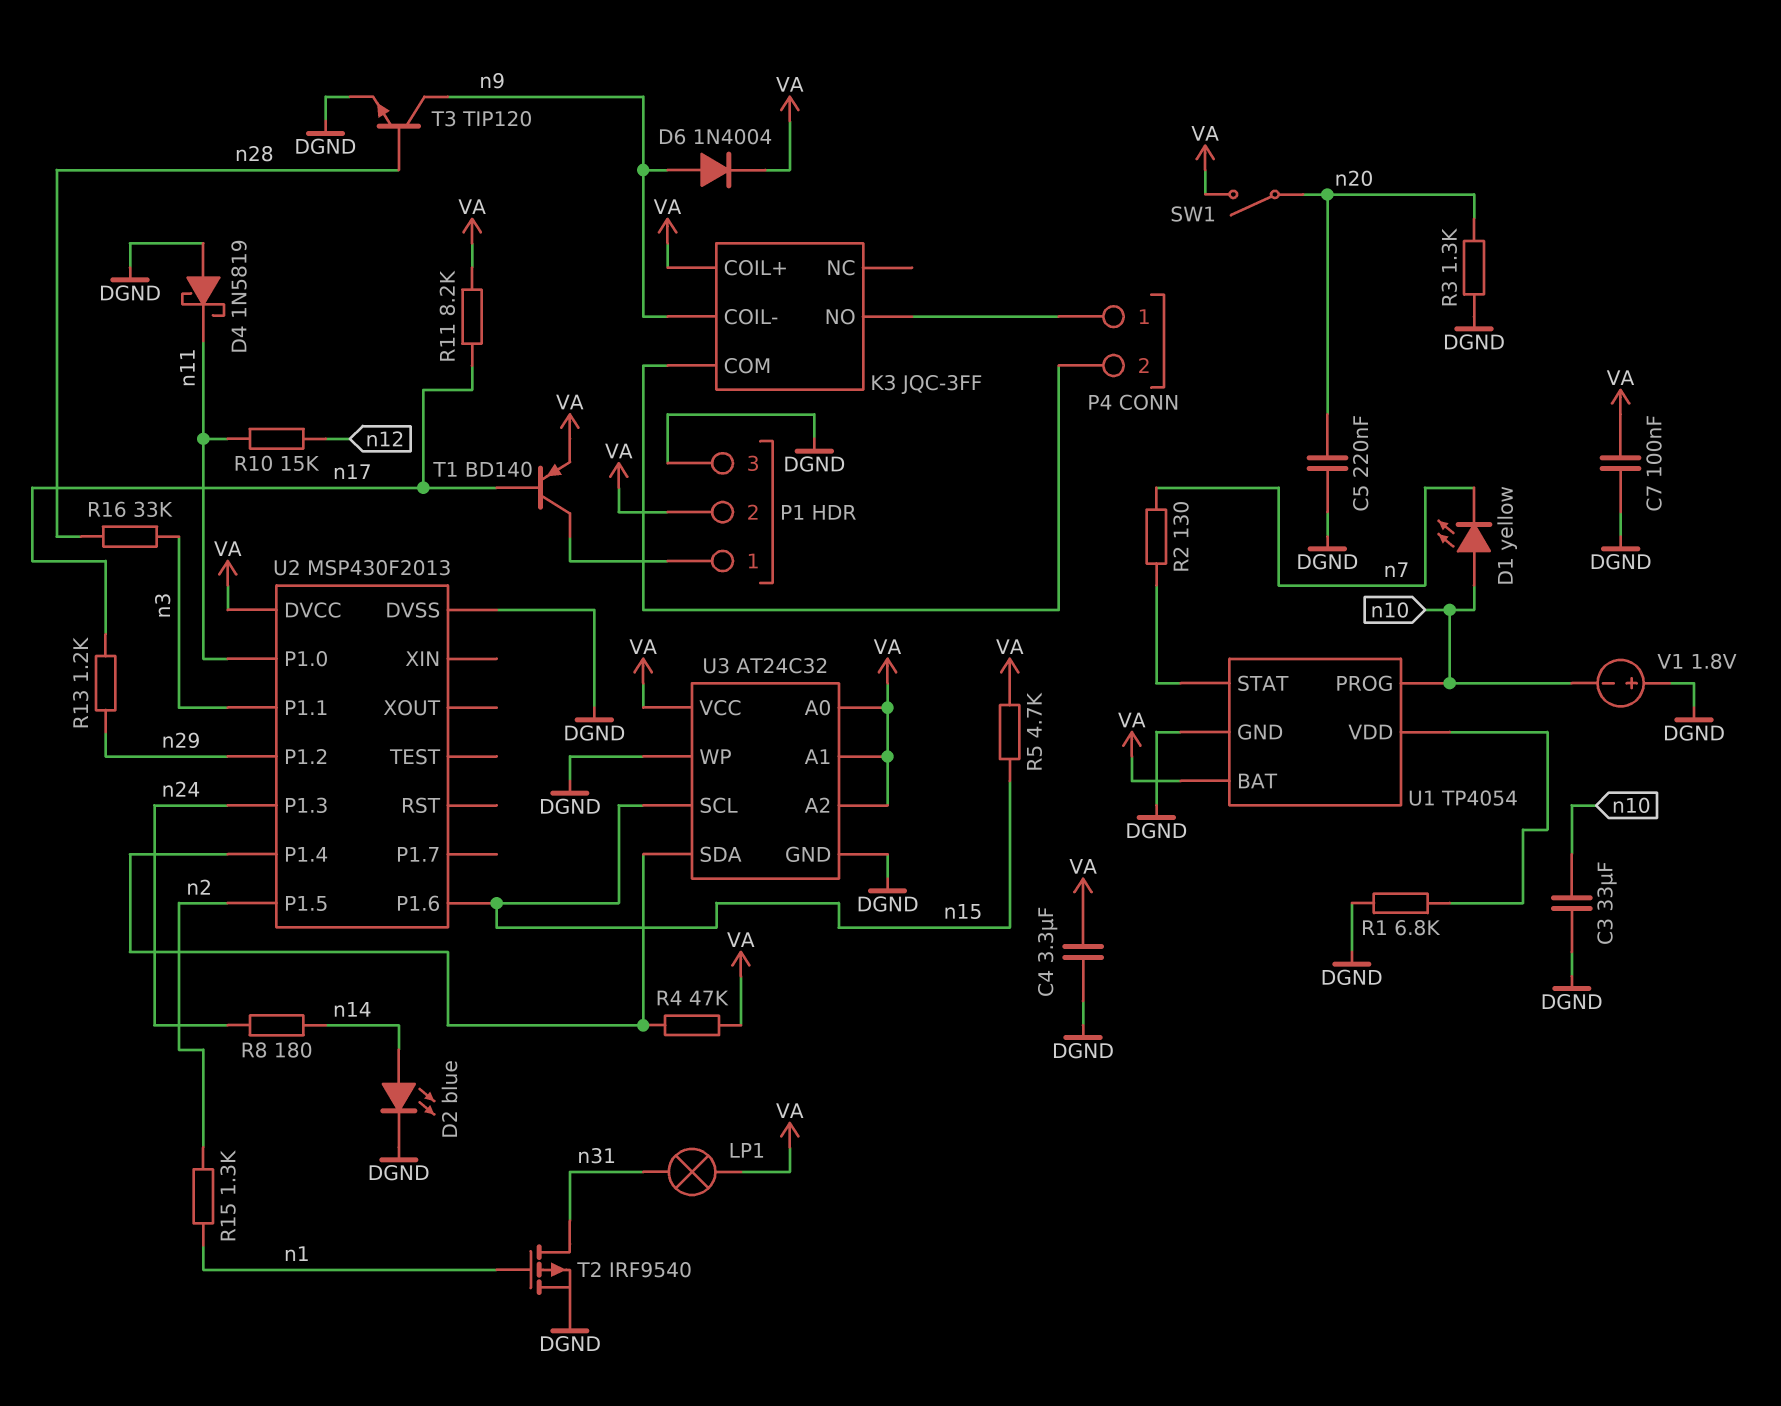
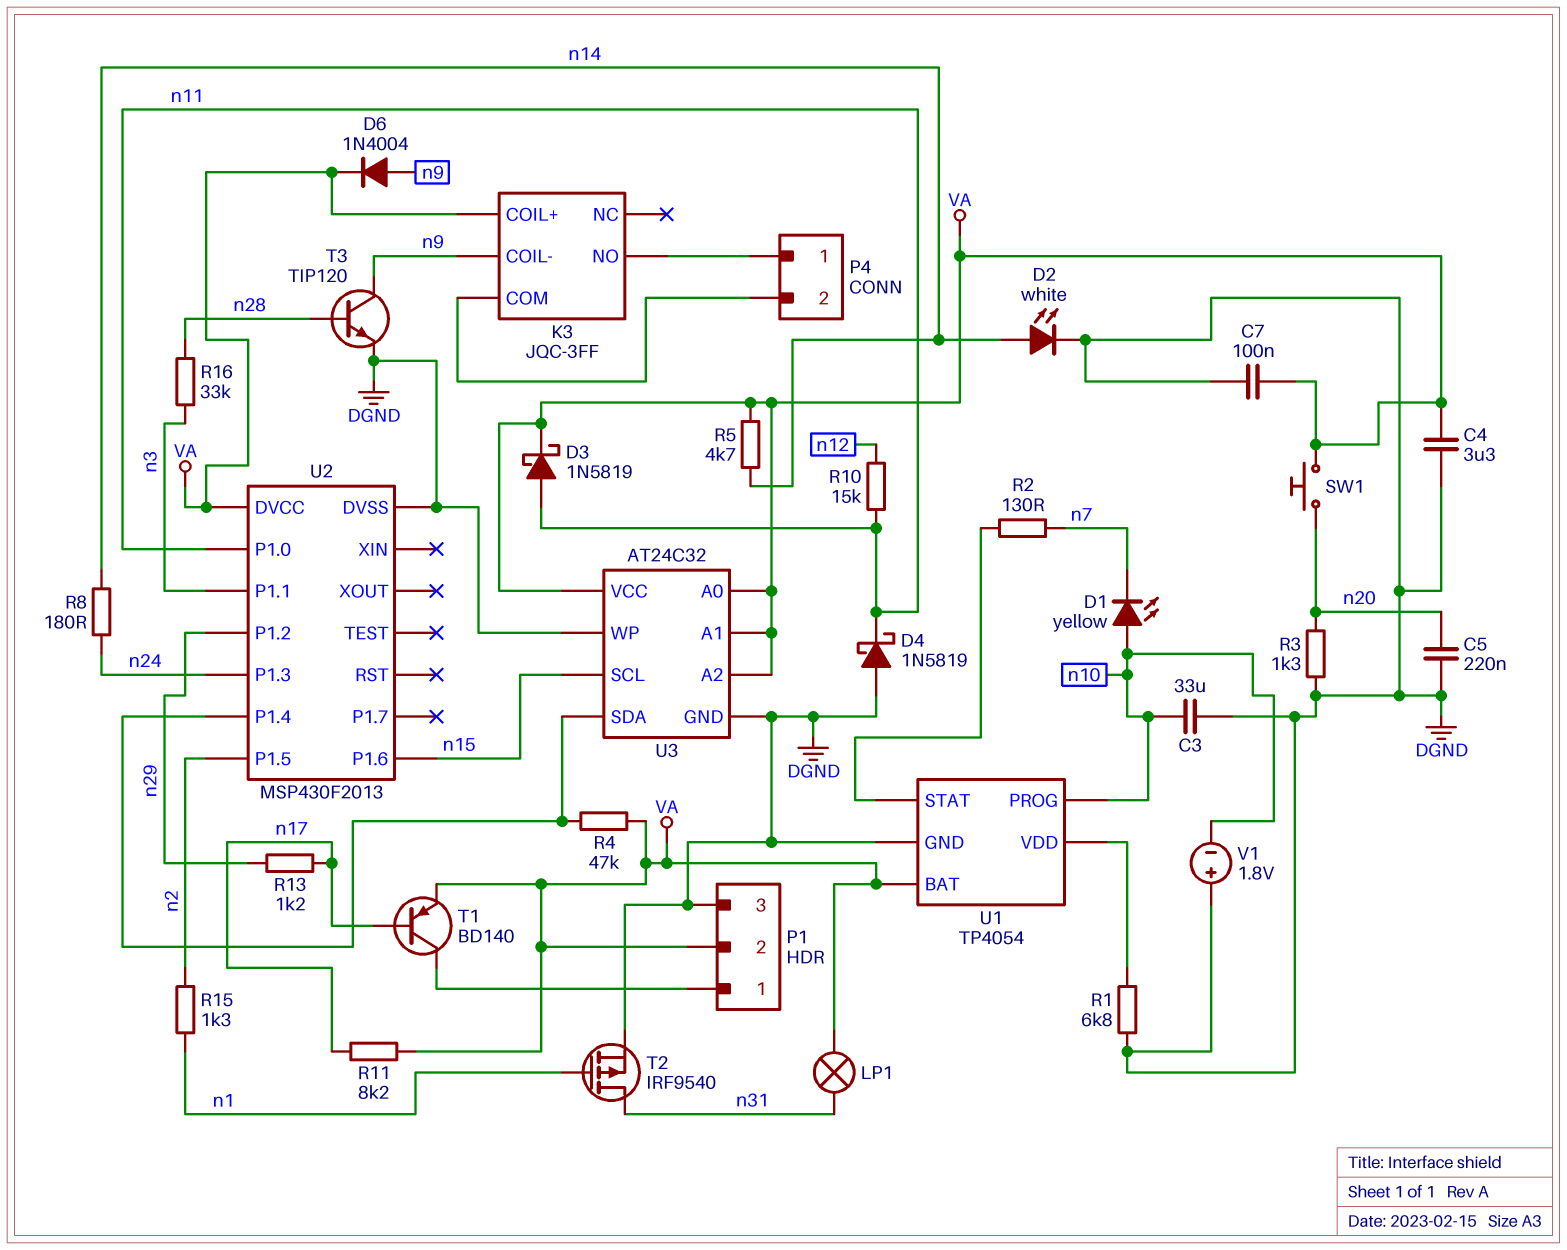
D2: LED blue (A n14, K DGND) -> LED white (A n14, K DGND)
D3: none -> schottky 1N5819 (A n11, K VA)
R5: 4.7k (VA, n15) -> 4.7k (VA, n14)
SW1: switch (VA, n20) -> button (VA, n20)

